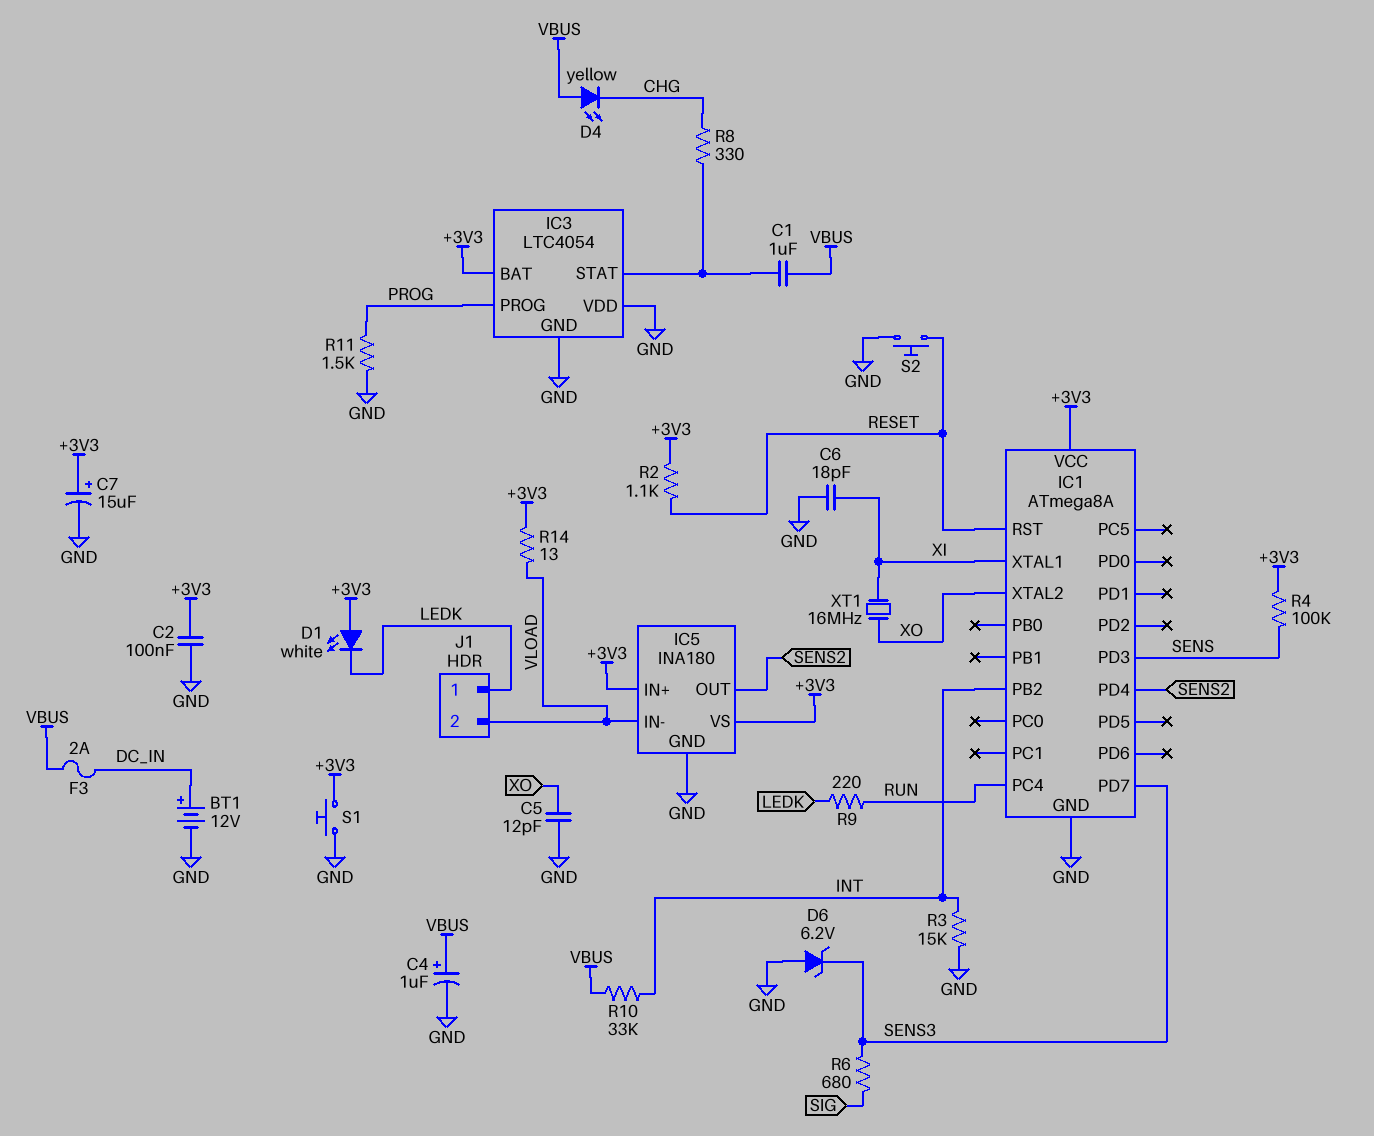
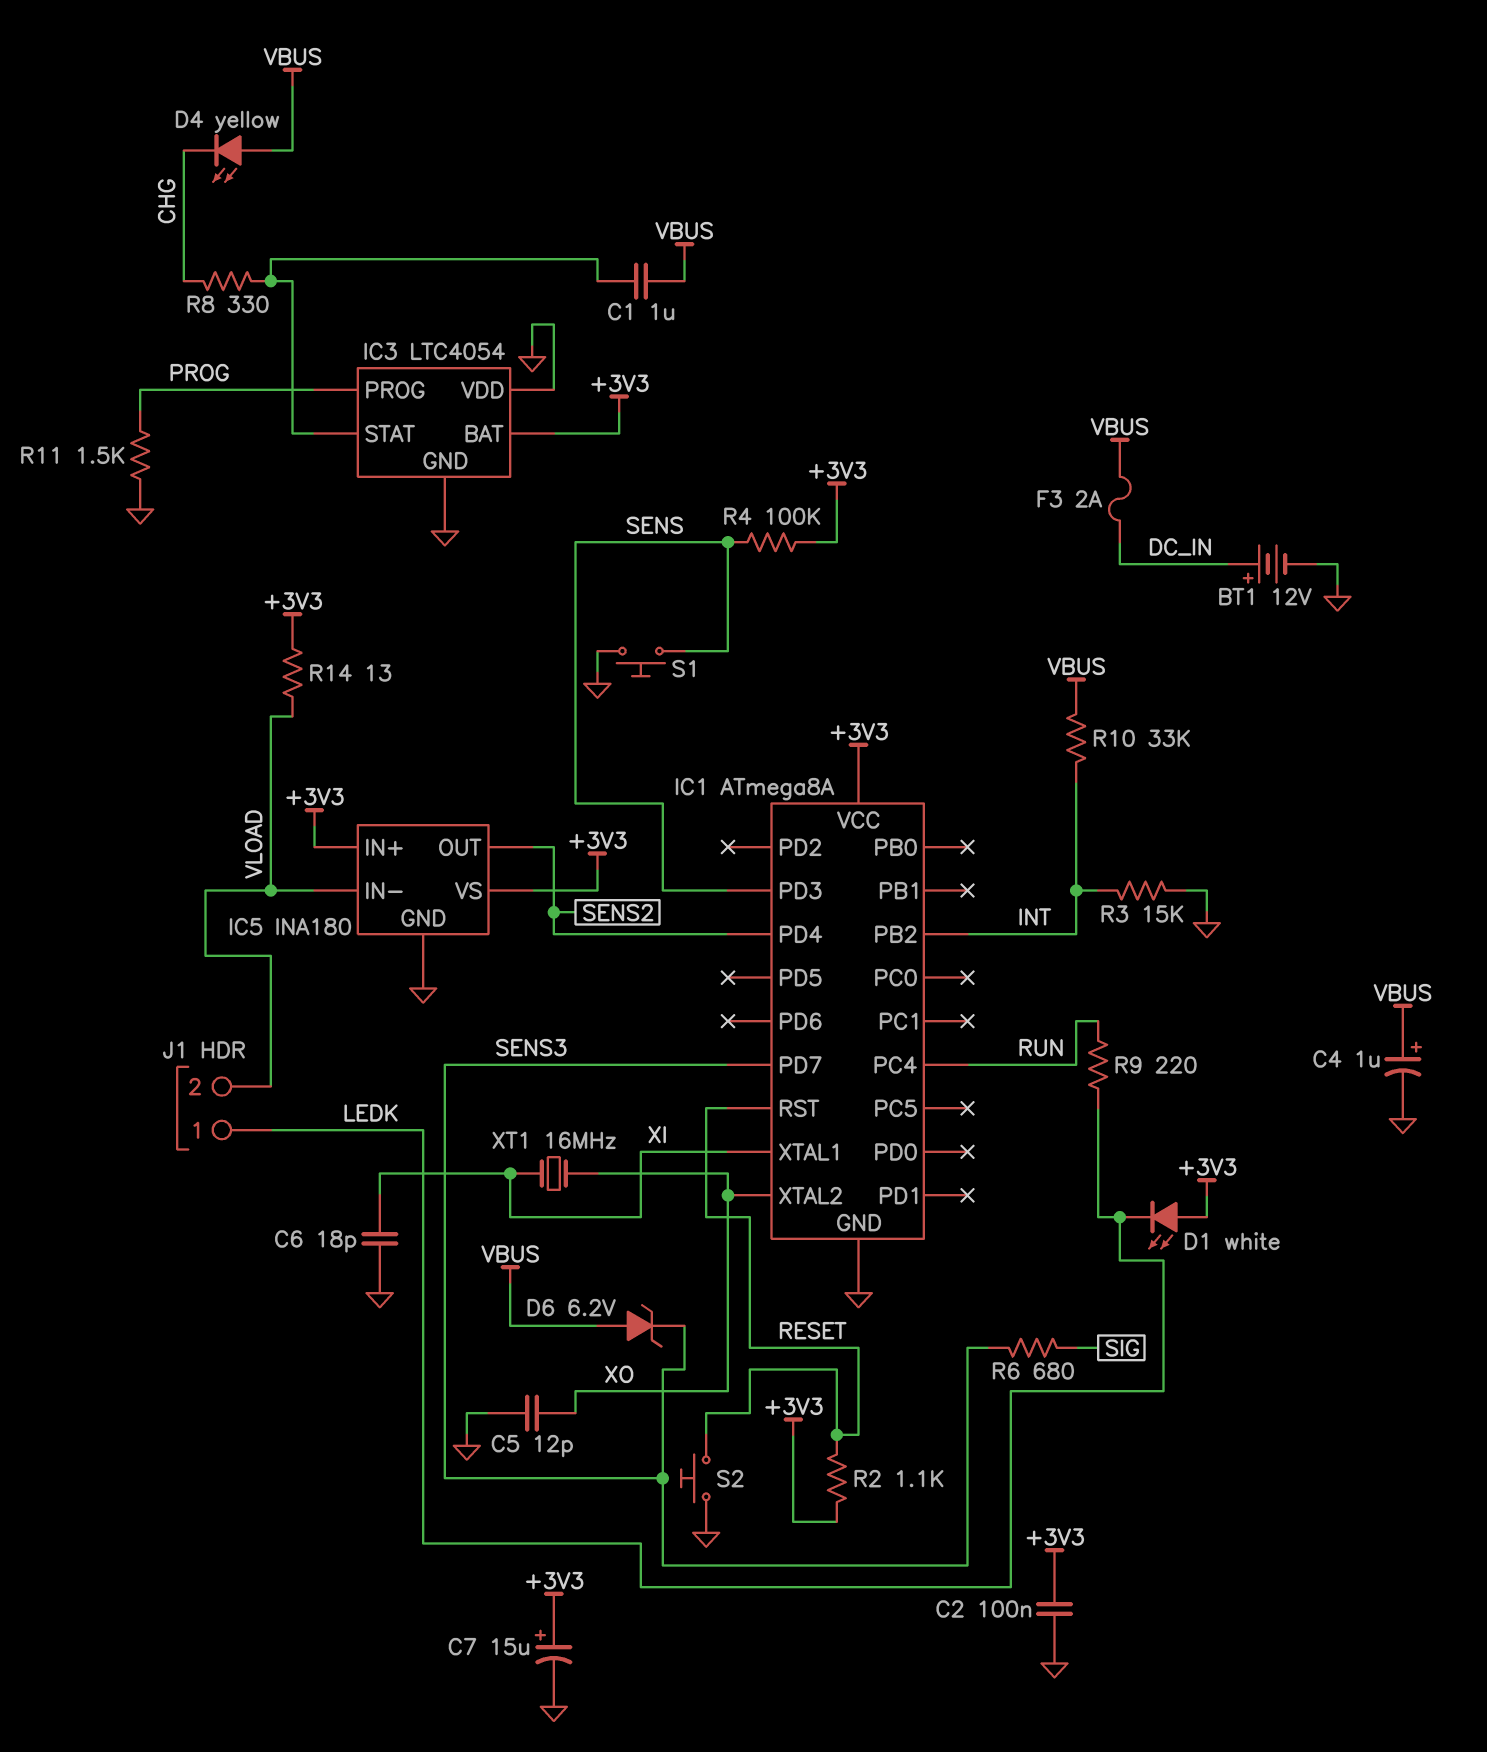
D6: zener 6.2V (A GND, K SENS3) -> zener 6.2V (A VBUS, K SENS3)
S1: button (+3V3, GND) -> button (GND, SENS)

